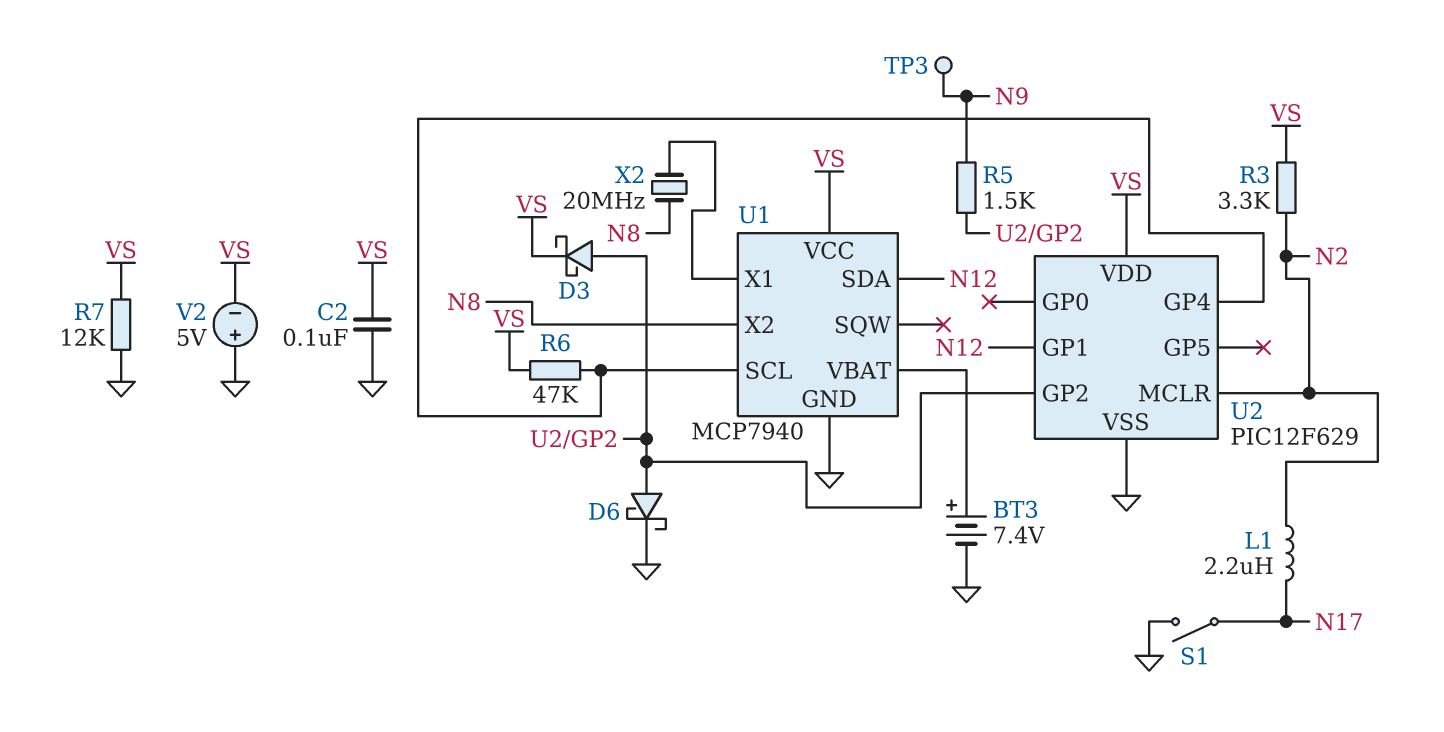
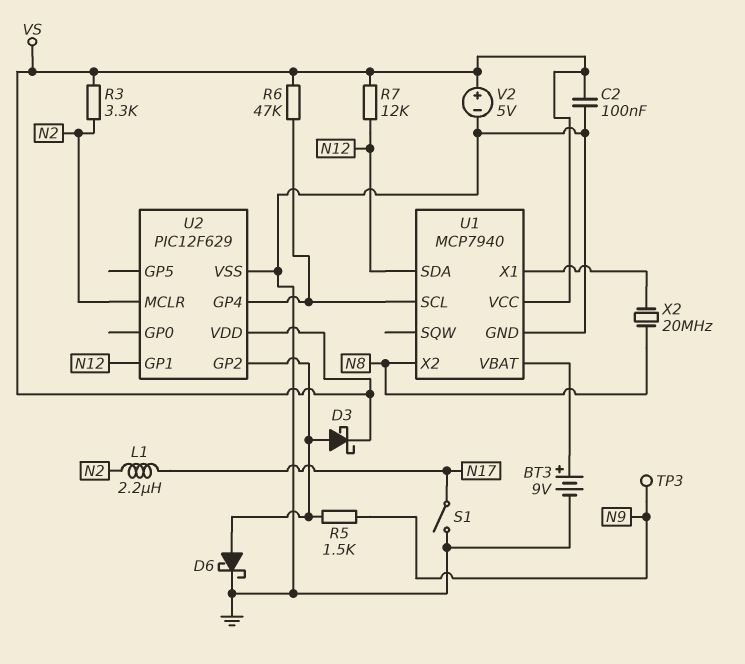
BT3: 7.4V (plus U1/VBAT, minus GND) -> 9V (plus U1/VBAT, minus GND)
R7: 12k (GND, VS) -> 12k (N12, VS)
V2: 5V (plus GND, minus VS) -> 5V (plus VS, minus GND)

